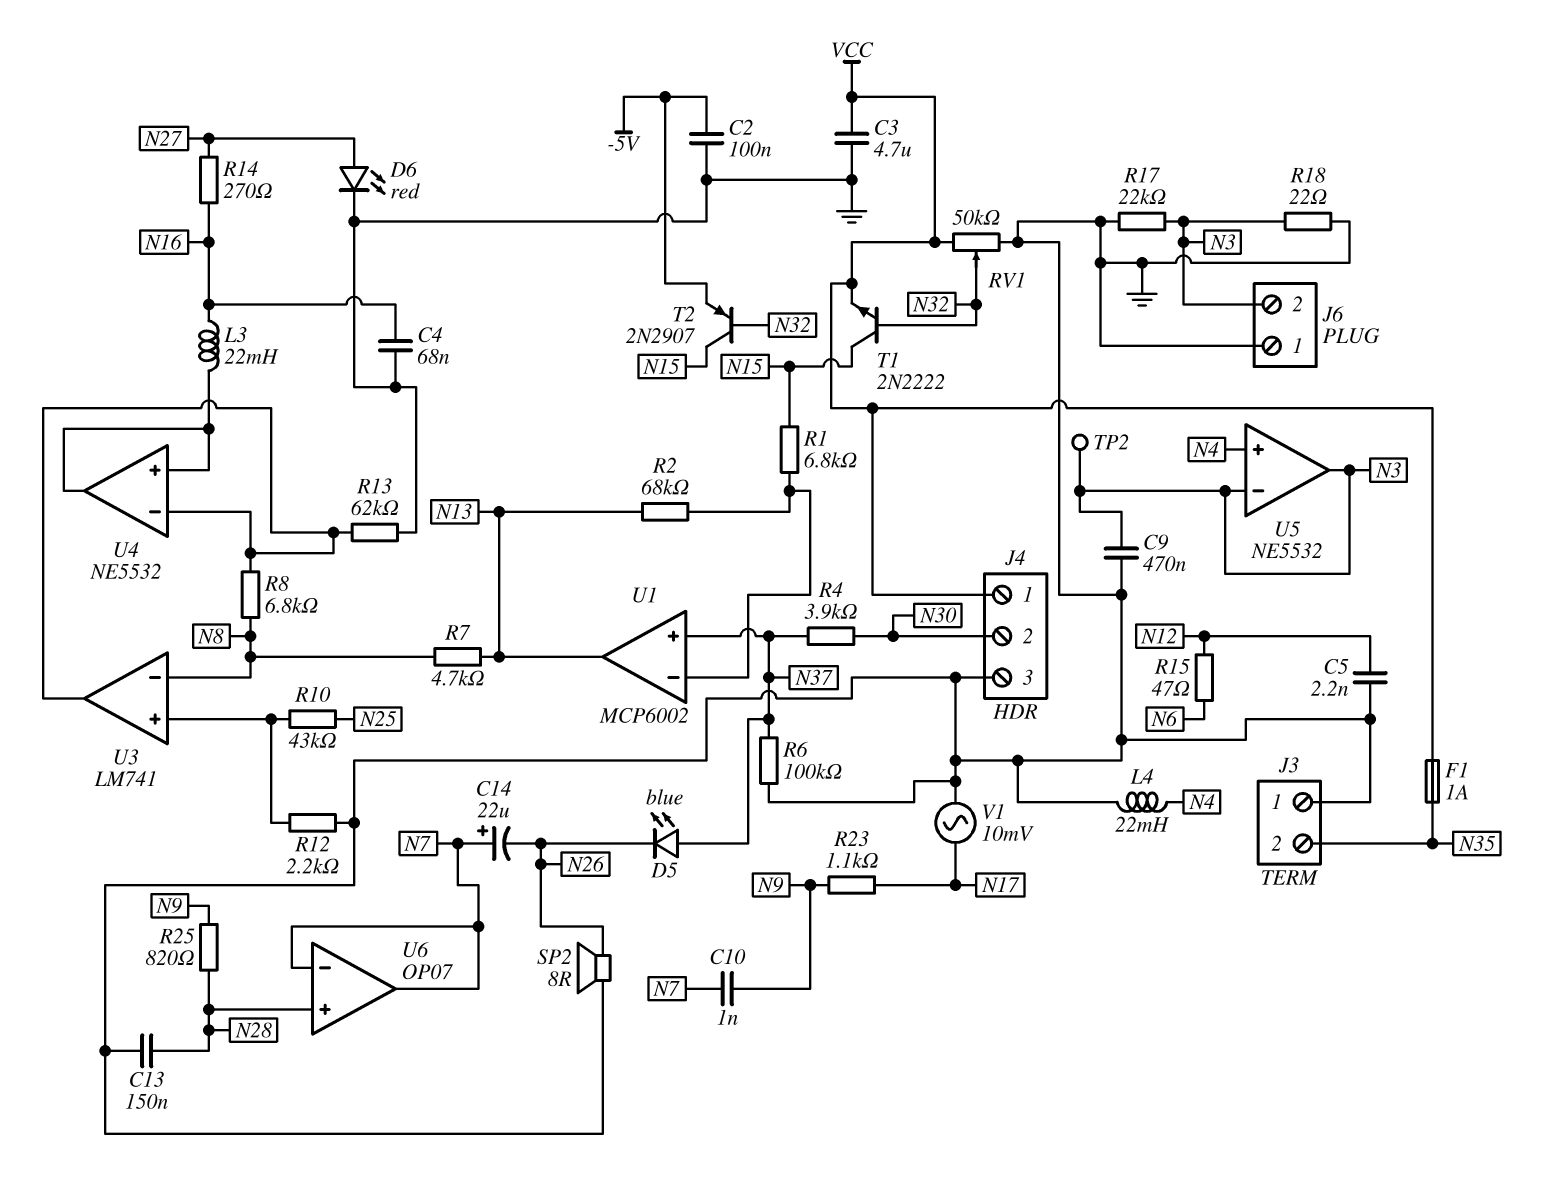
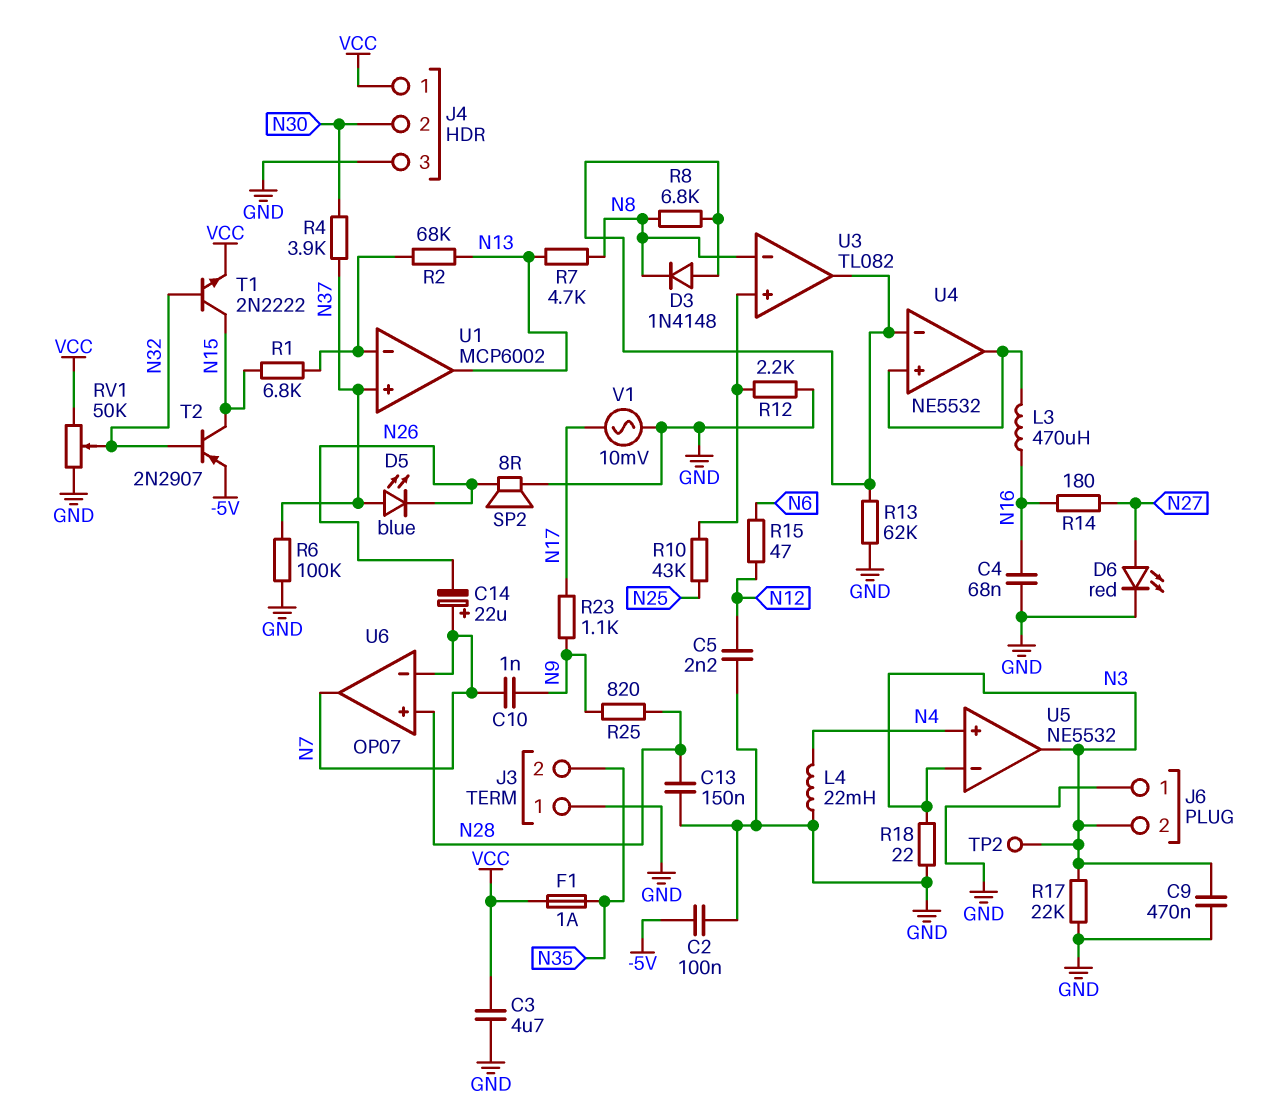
D3: none -> diode 1N4148 (A U3/out, K N8)
L3: 22mH (N16, U4/in+) -> 470uH (N16, U4/in+)
R14: 270 (N16, N27) -> 180 (N16, N27)
U3: LM741 -> TL082

